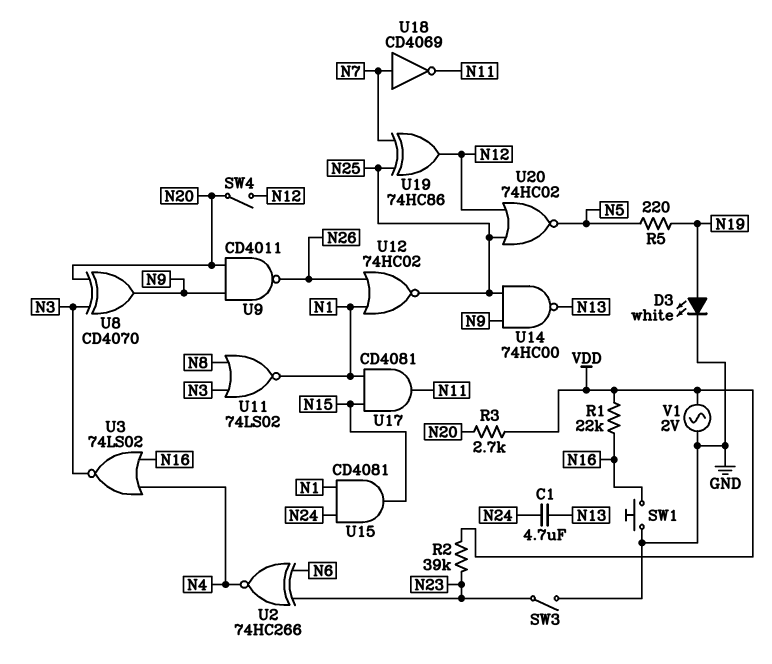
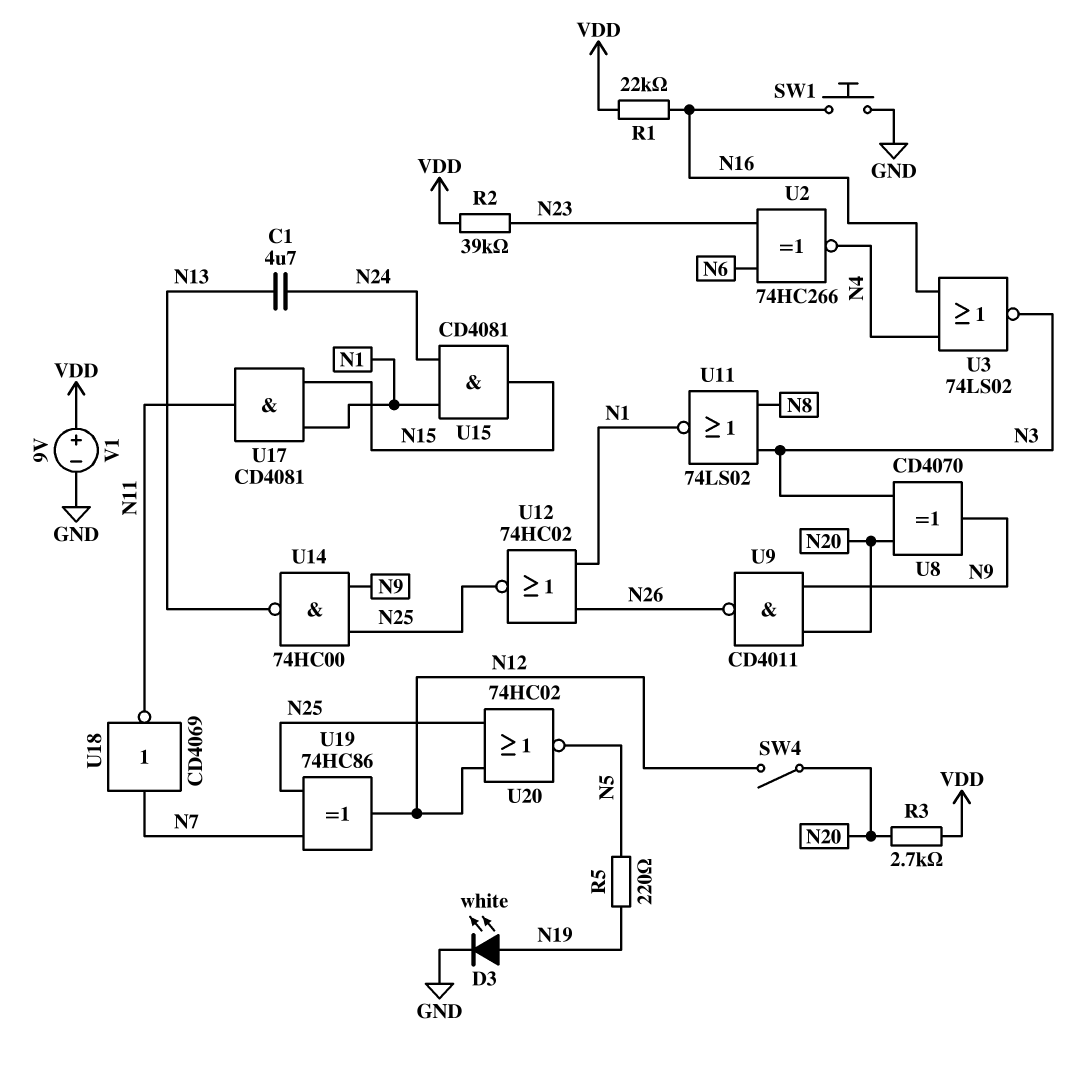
SW3: switch (GND, N23) -> none
V1: AC 2V (GND, VDD) -> 9V (plus VDD, minus GND)

